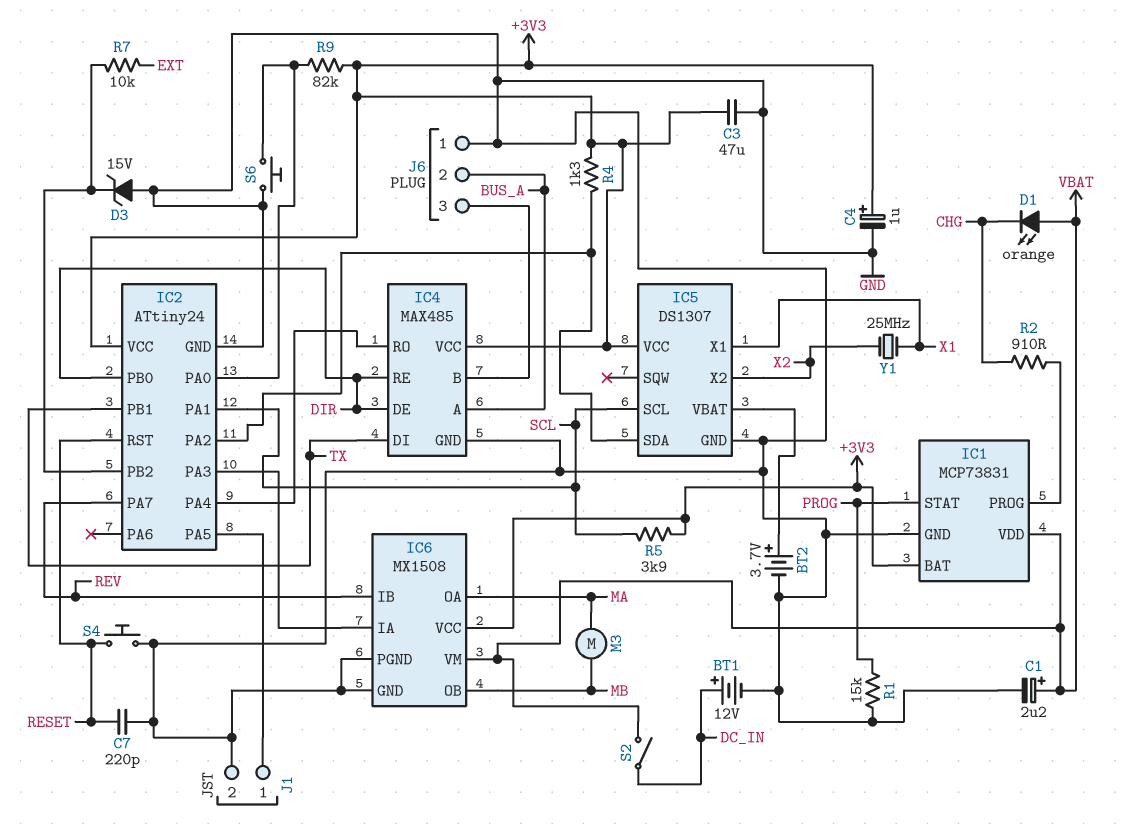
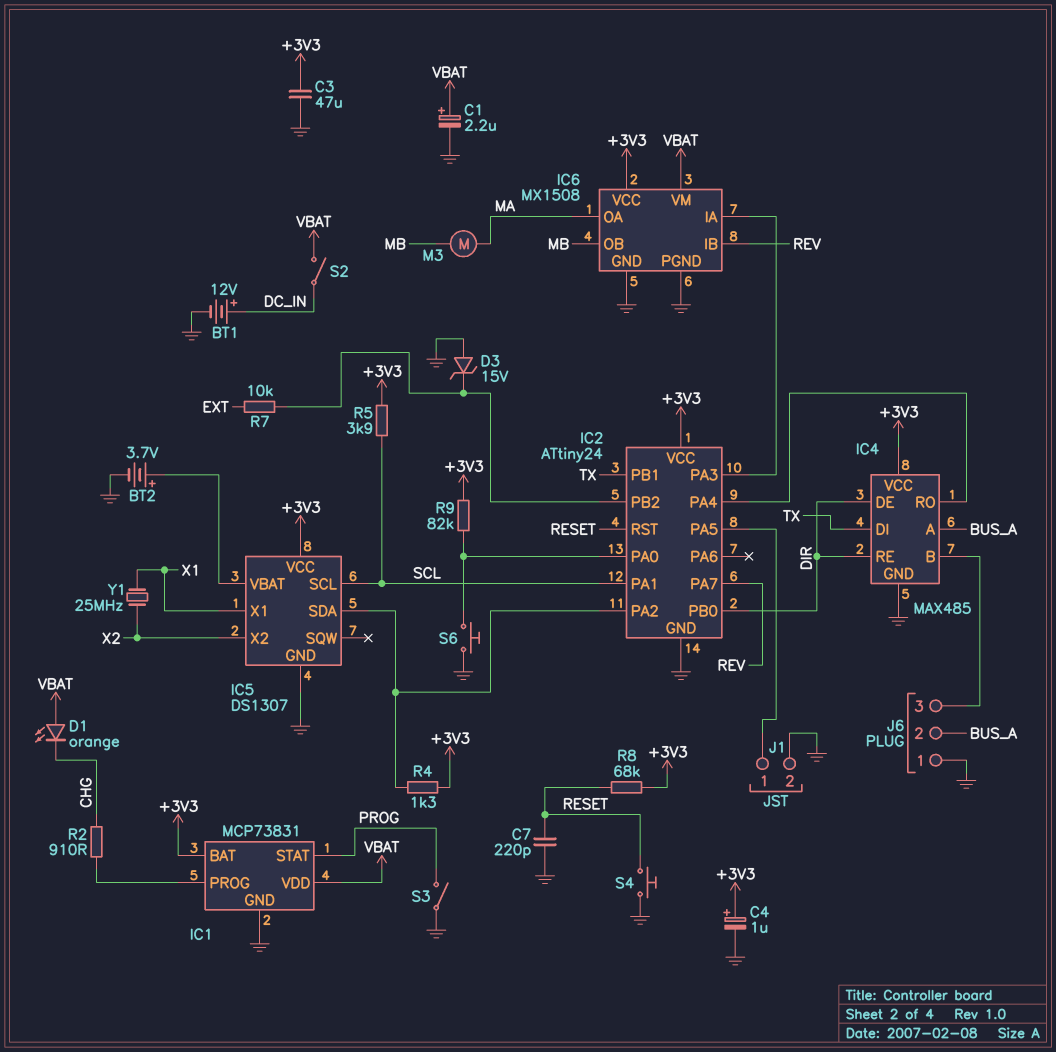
R1: 15k (GND, PROG) -> none
R8: none -> 68k (+3V3, RESET)
S3: none -> switch (GND, PROG)

